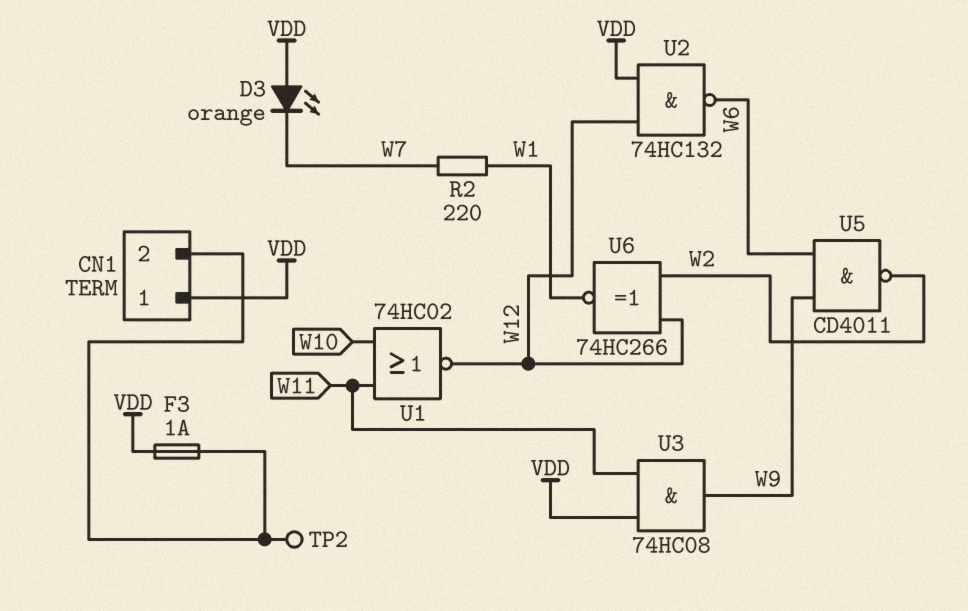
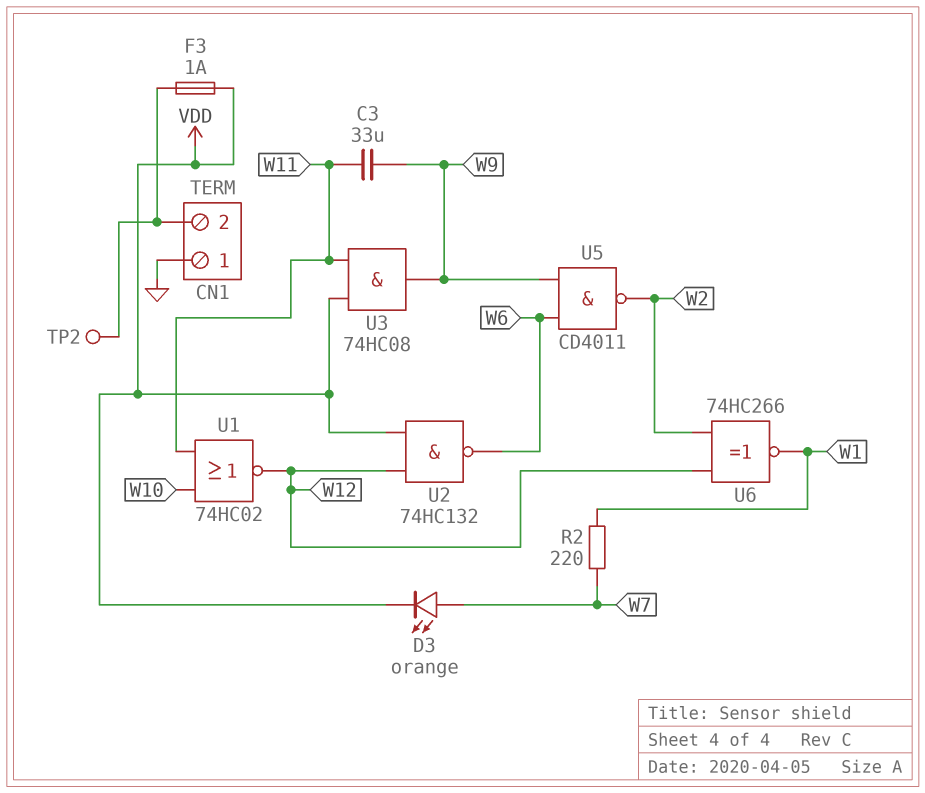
C3: none -> 33uF (W9, W11)
CN1 pin 1: VDD -> GND
D3: LED orange (A VDD, K W7) -> LED orange (A W7, K VDD)

